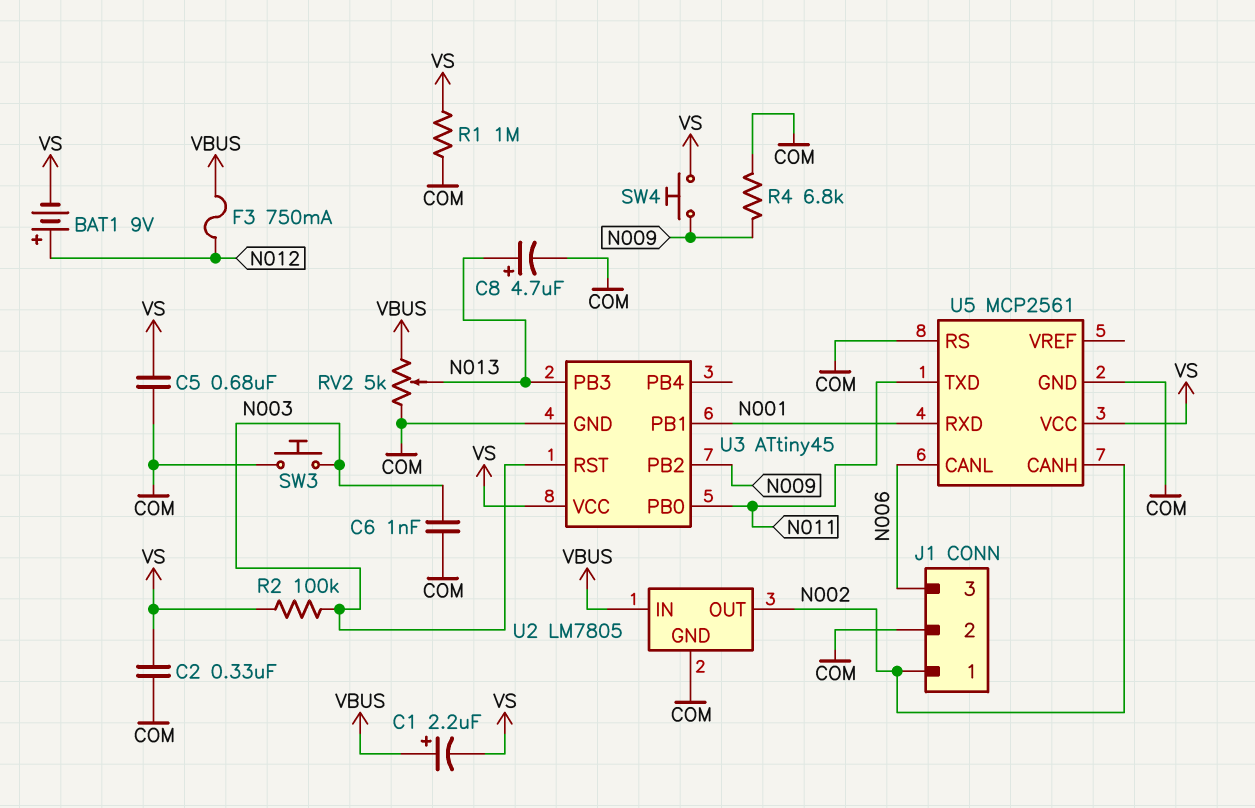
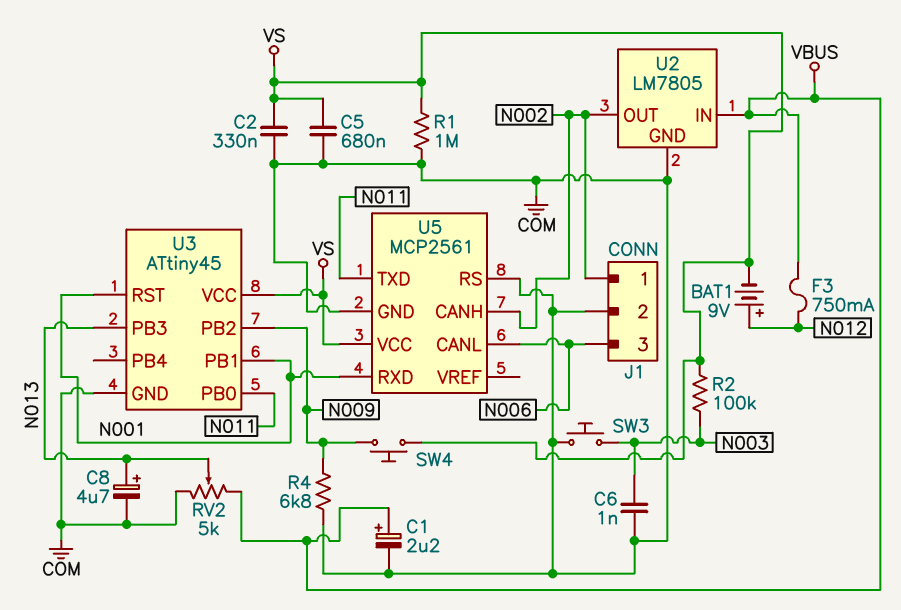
C1: 2.2uF (plus VBUS, minus VS) -> 2.2uF (plus VBUS, minus COM)
U3 pin RST: N003 -> N001

